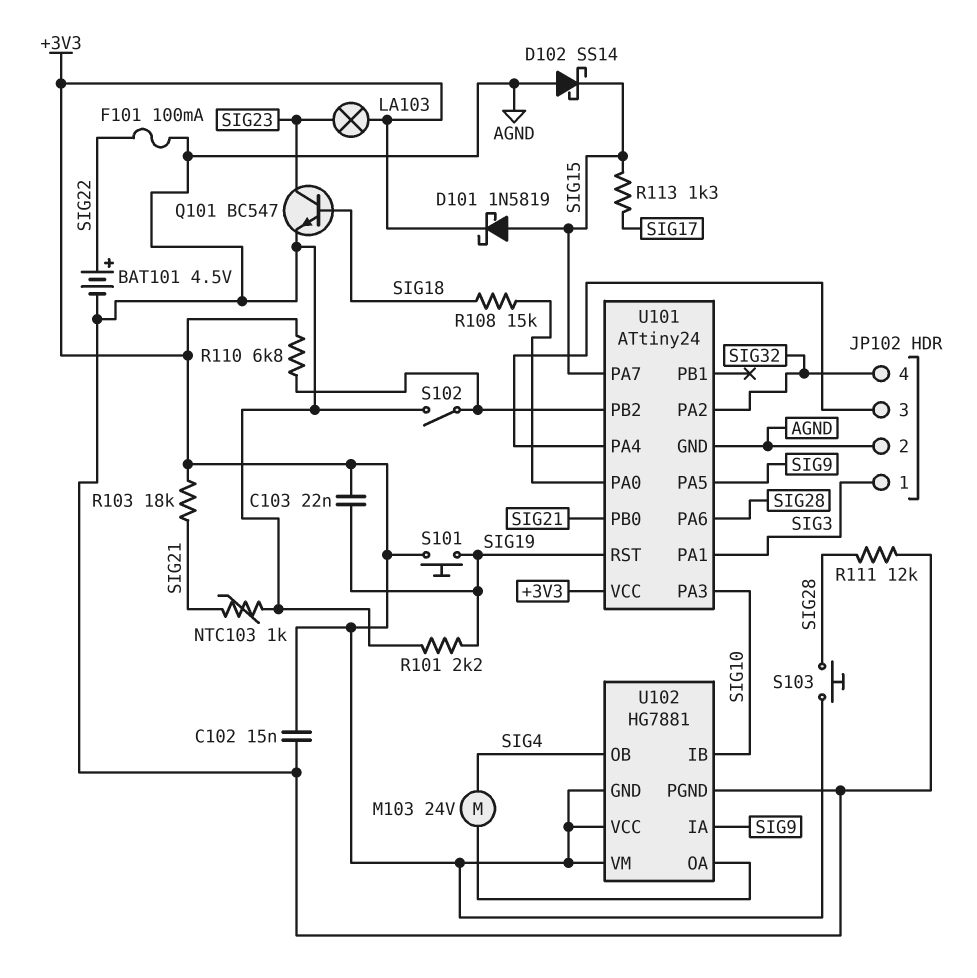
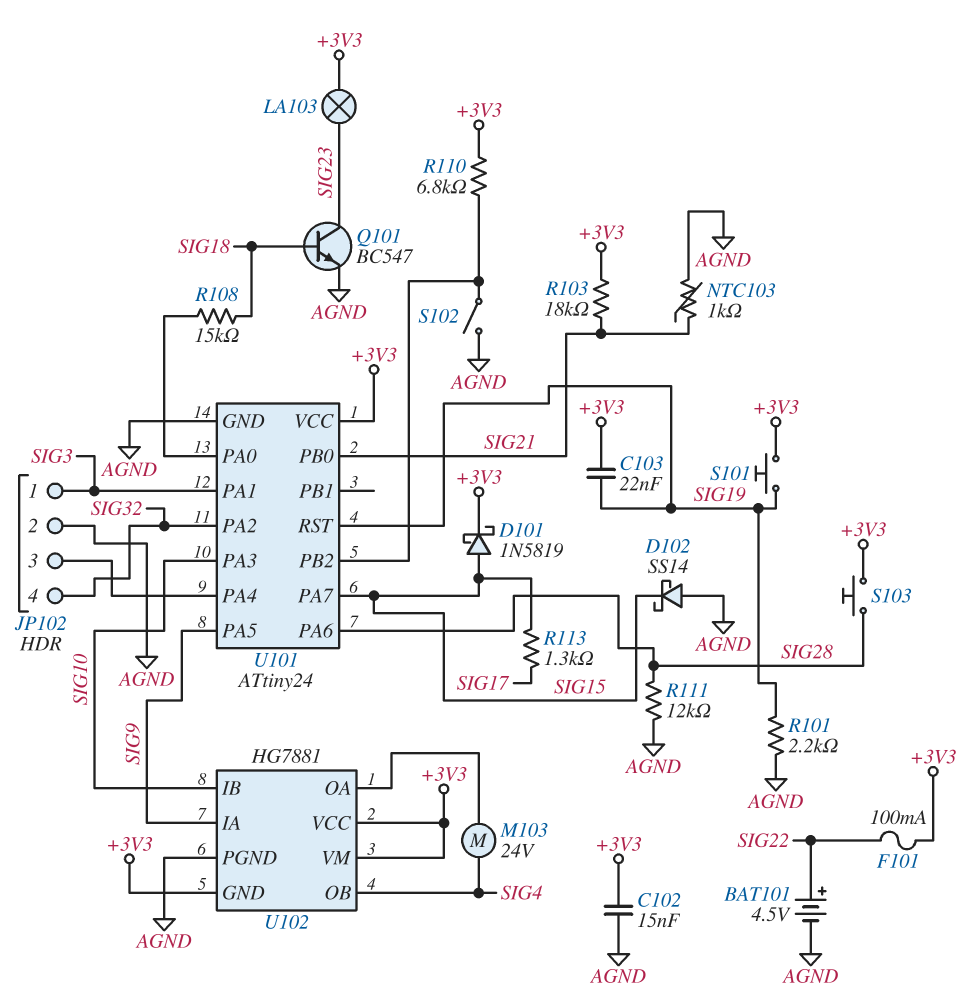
F101: 100mA (AGND, SIG22) -> 100mA (+3V3, SIG22)

